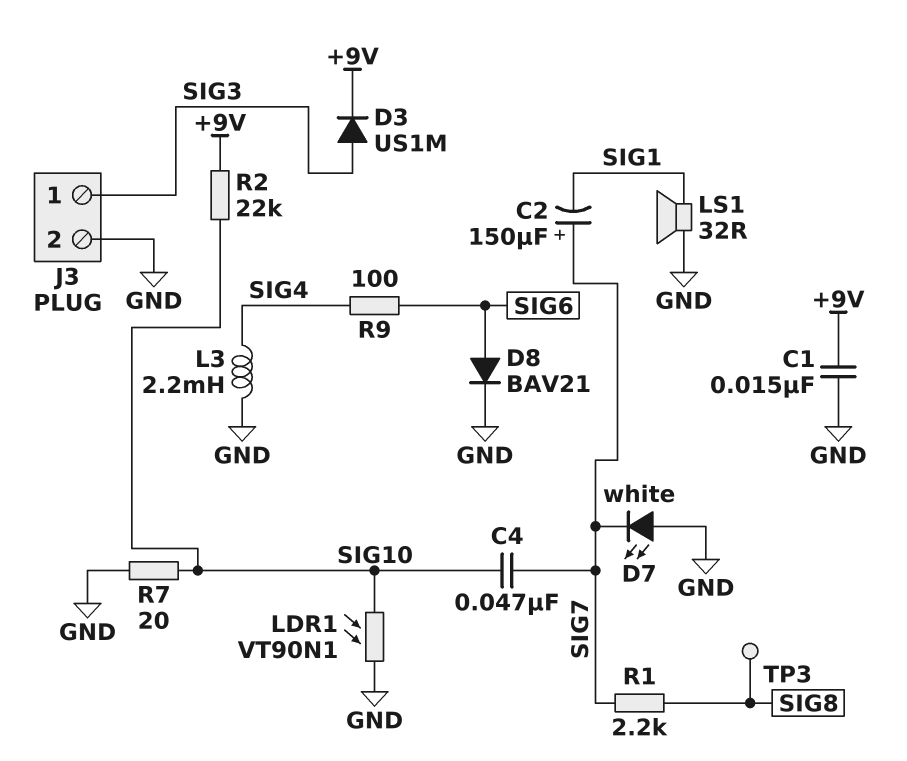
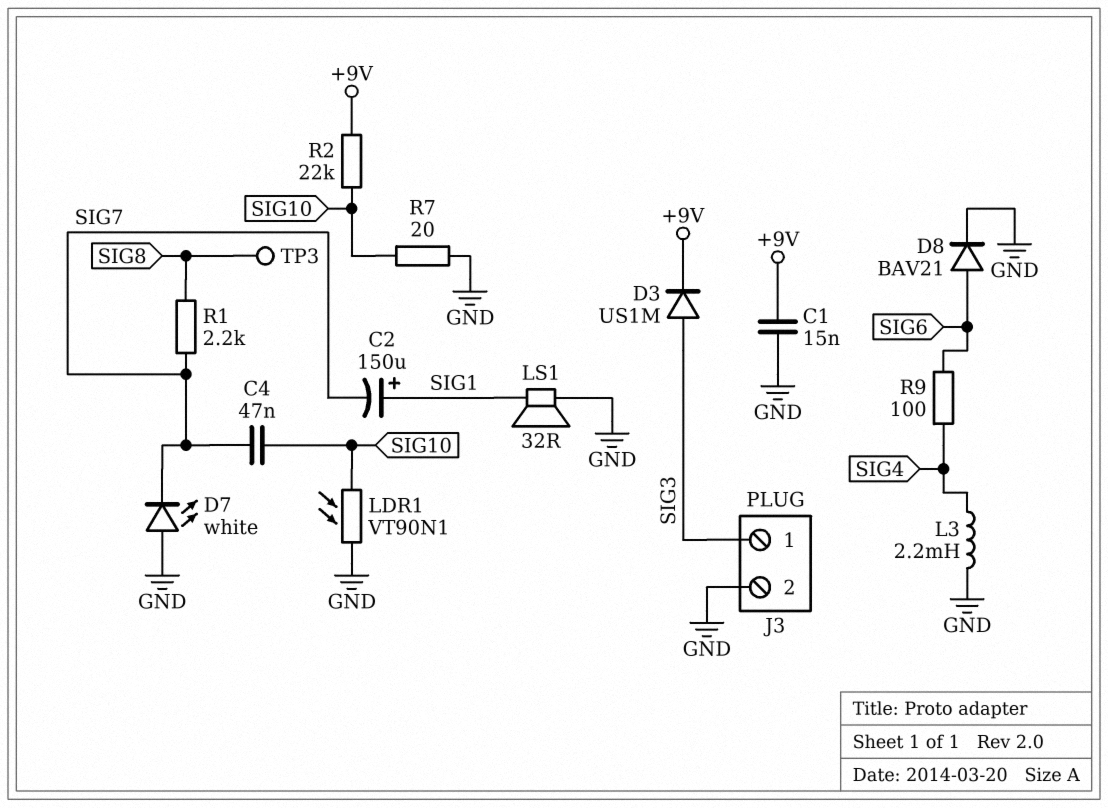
C2: 150uF (plus SIG7, minus SIG1) -> 150uF (plus SIG1, minus SIG7)

